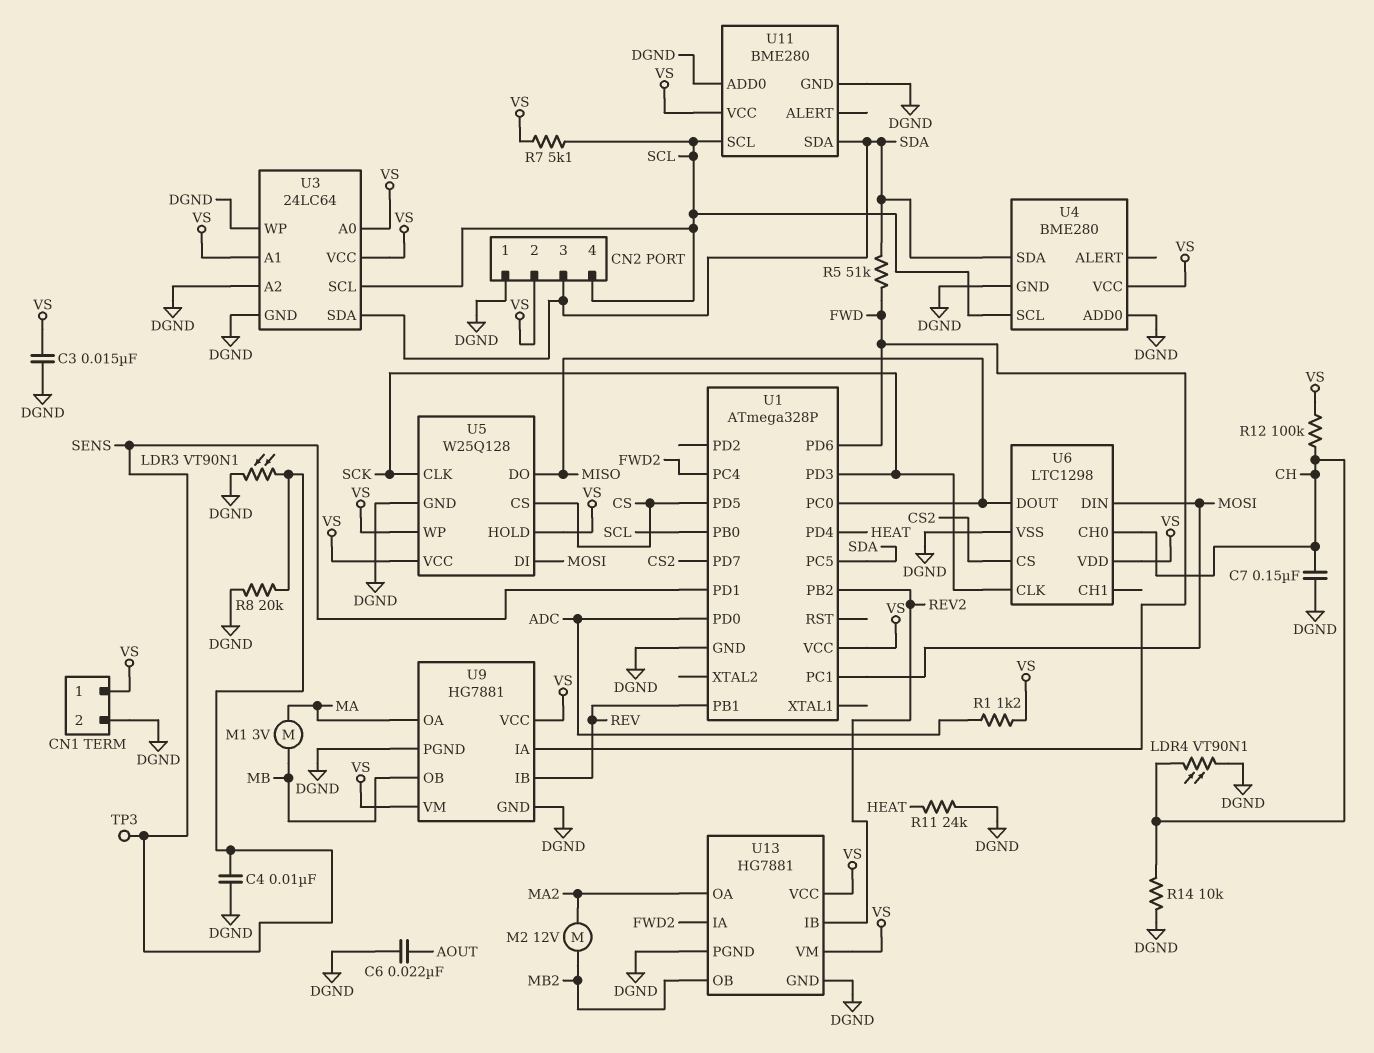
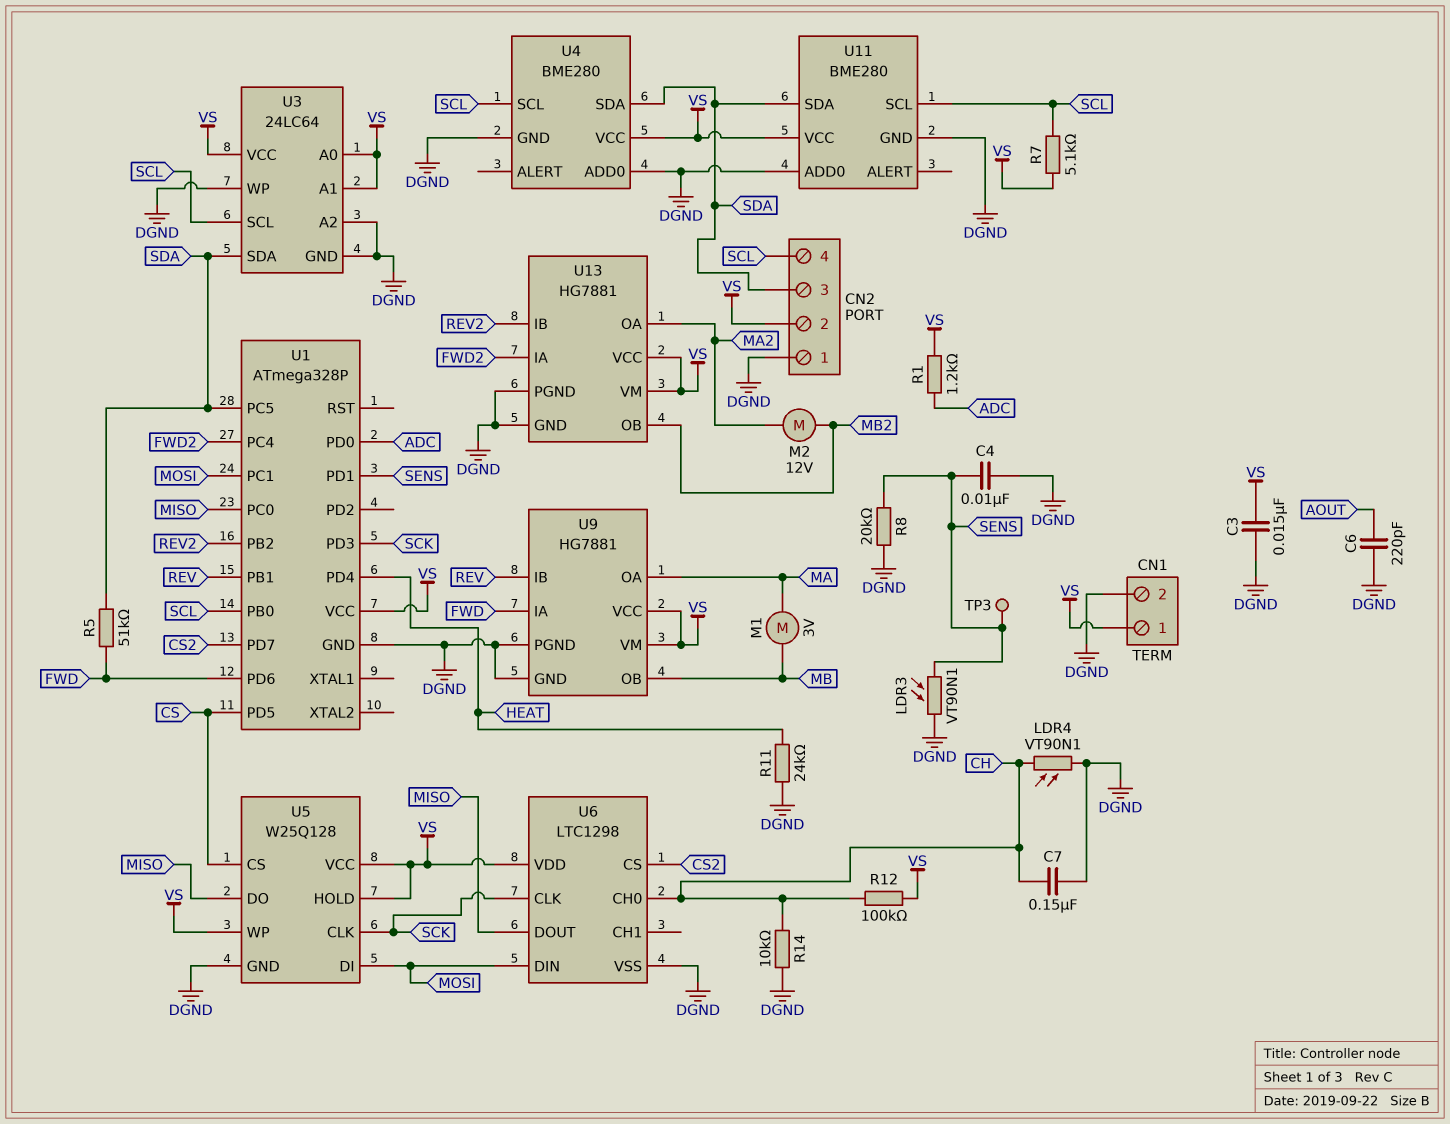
C6: 22nF (AOUT, DGND) -> 220pF (AOUT, DGND)

